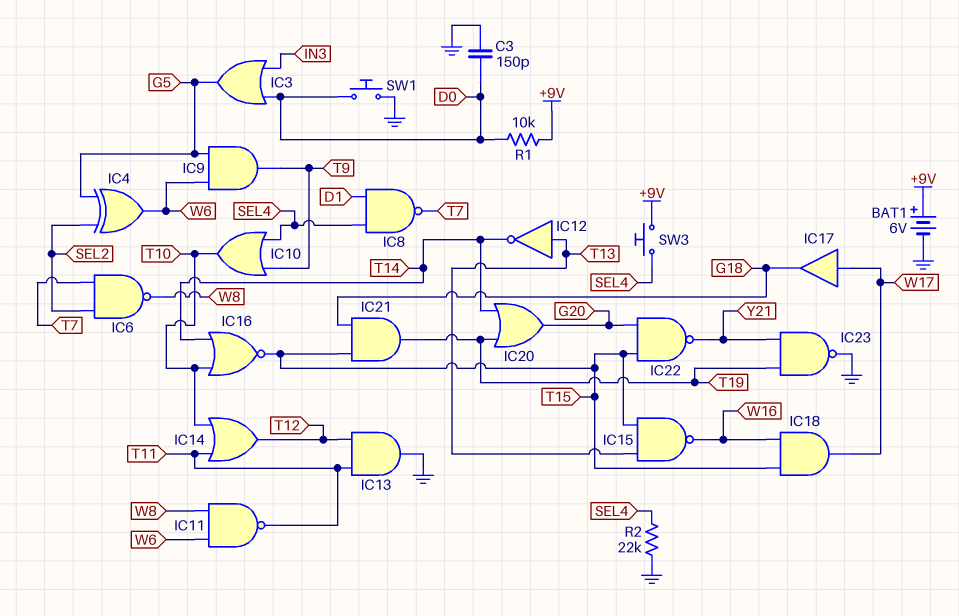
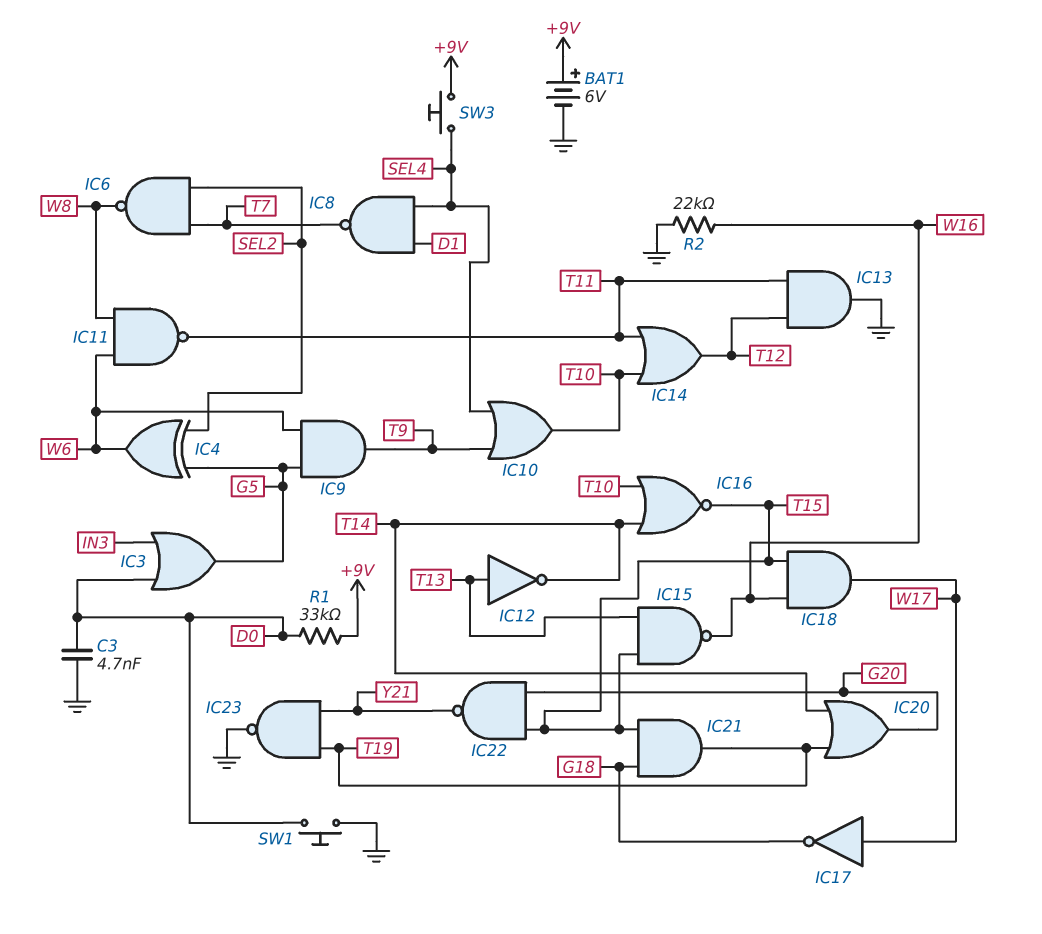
C3: 150pF (D0, GND) -> 4.7nF (D0, GND)
IC17: buffer (in W17, out G18) -> NOT (in W17, out G18)
R1: 10k (+9V, D0) -> 33k (+9V, D0)
R2: 22k (GND, SEL4) -> 22k (GND, W16)

